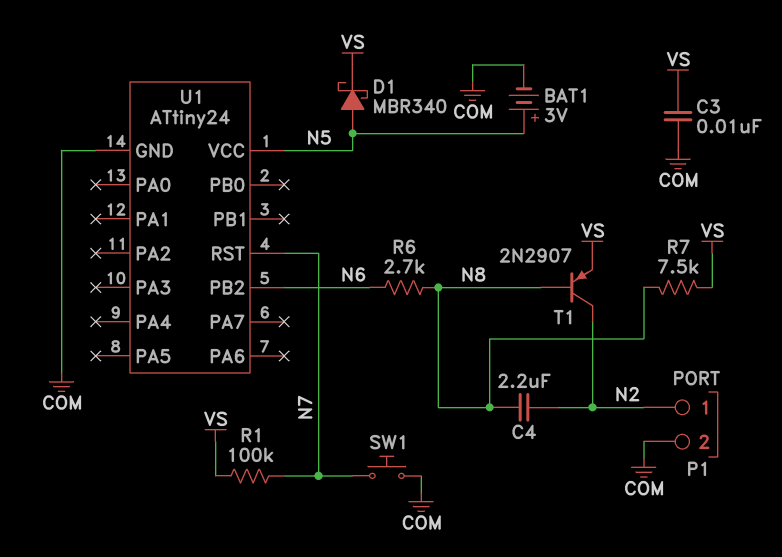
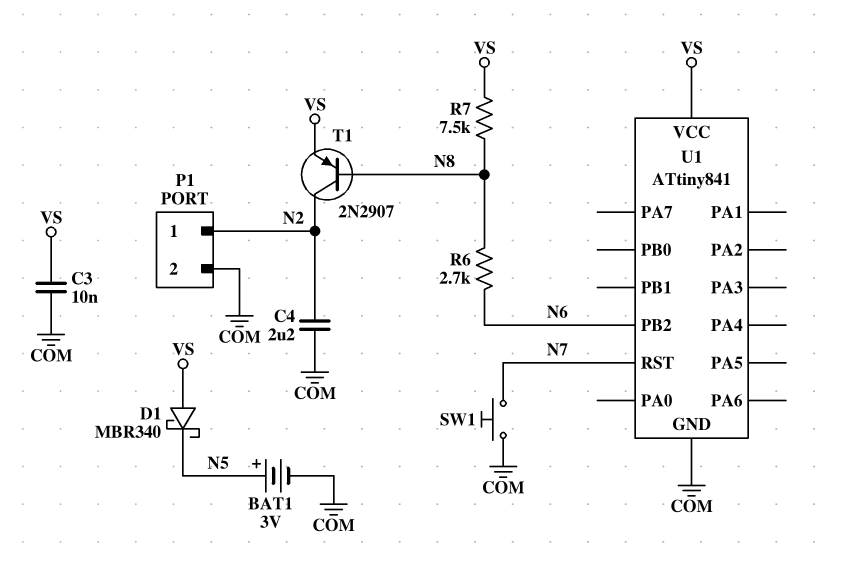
C4: 2.2uF (N2, N8) -> 2.2uF (COM, N2)
D1: schottky MBR340 (A N5, K VS) -> schottky MBR340 (A VS, K N5)
R1: 100k (N7, VS) -> none
U1: ATtiny24 -> ATtiny841
U1 pin VCC: N5 -> VS

